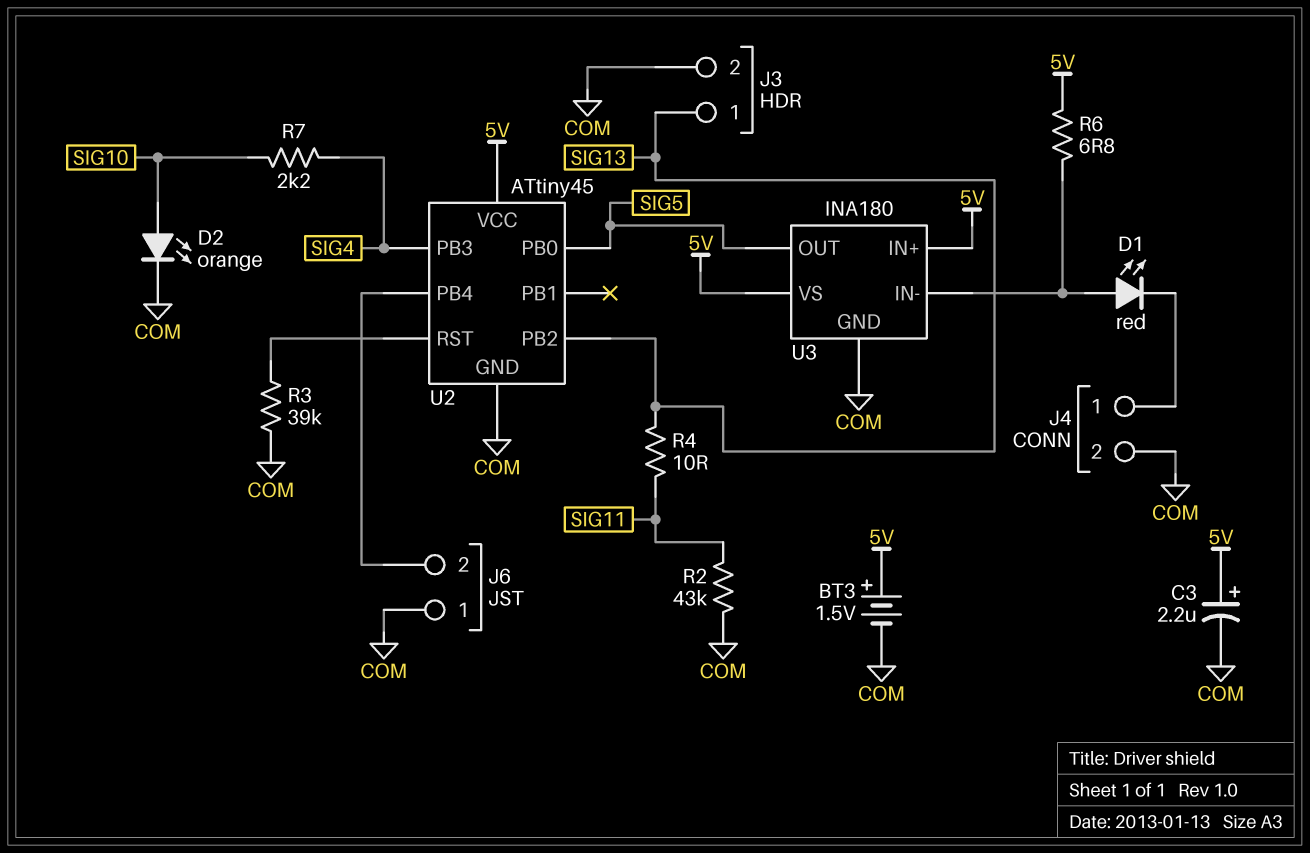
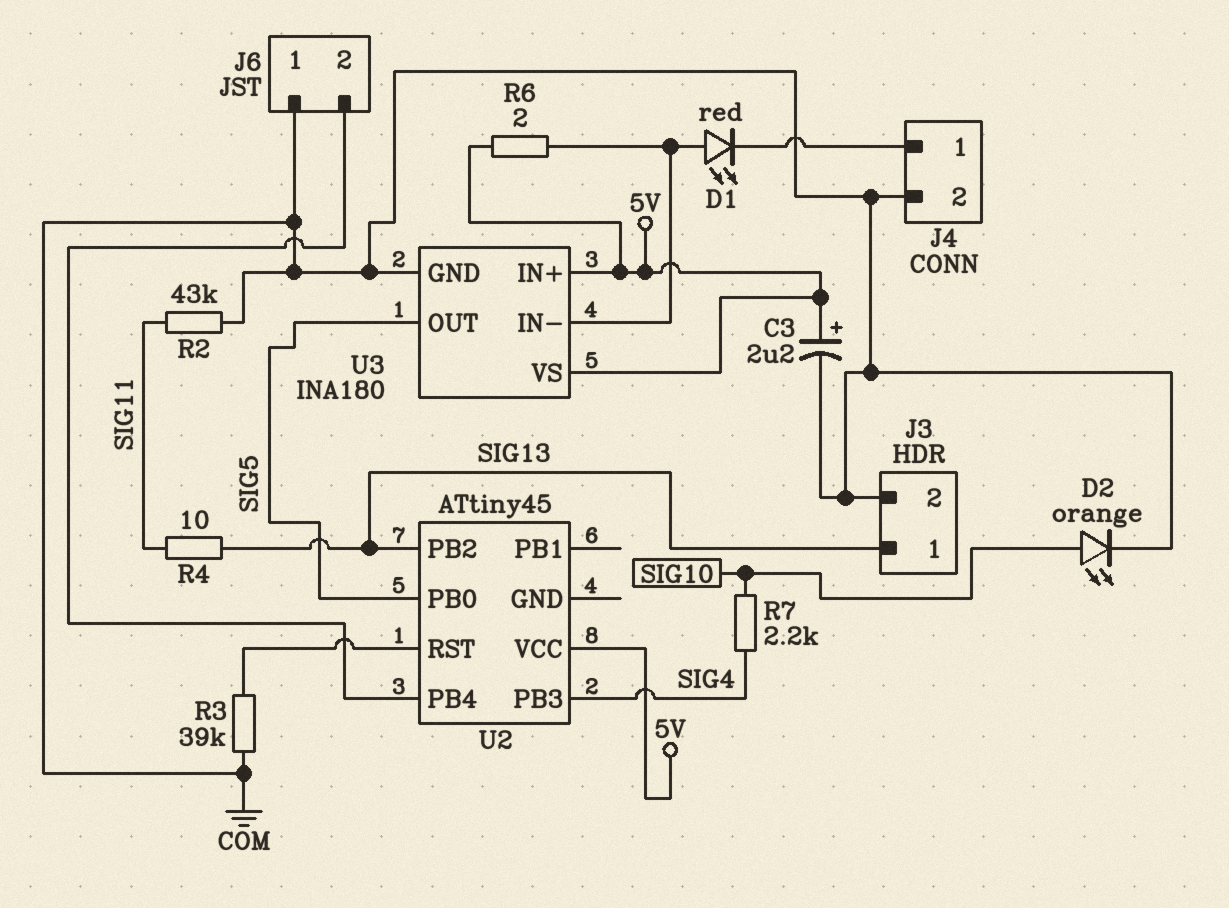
BT3: 1.5V (plus 5V, minus COM) -> none
R6: 6.8 (5V, U3/IN-) -> 2 (5V, U3/IN-)
U2 pin GND: COM -> none

